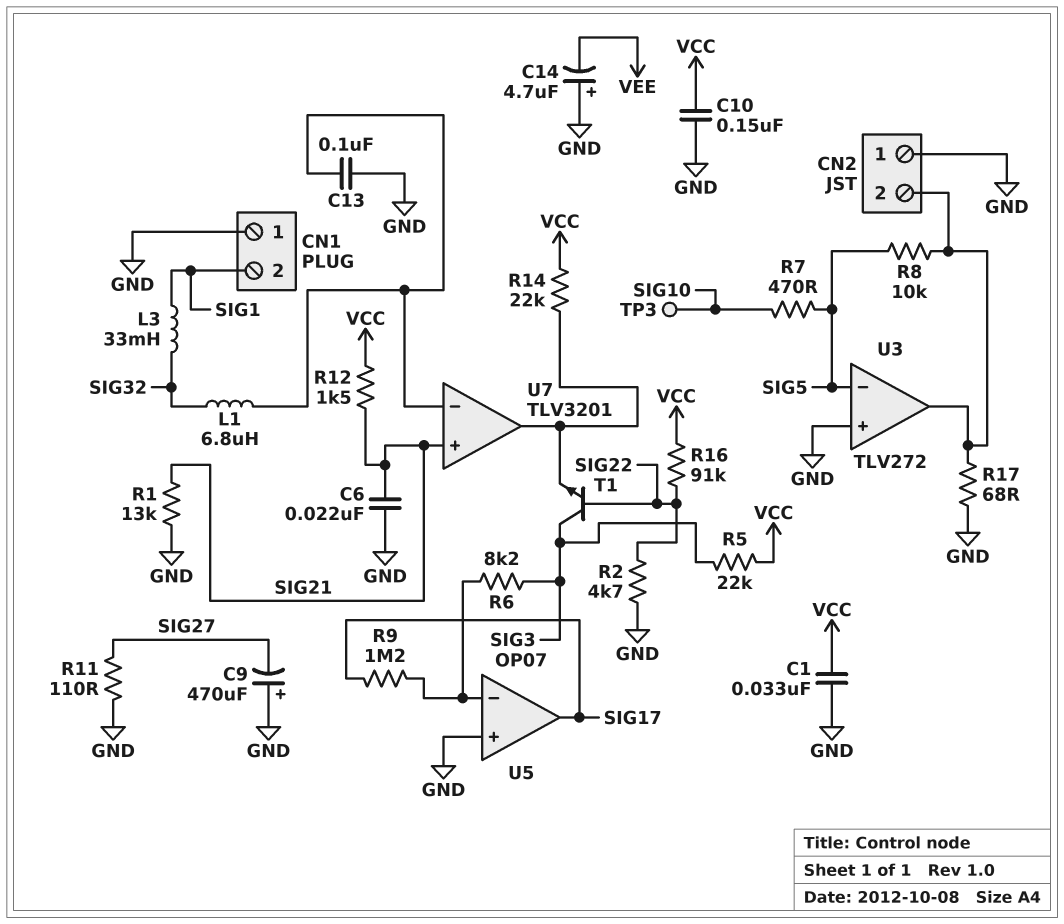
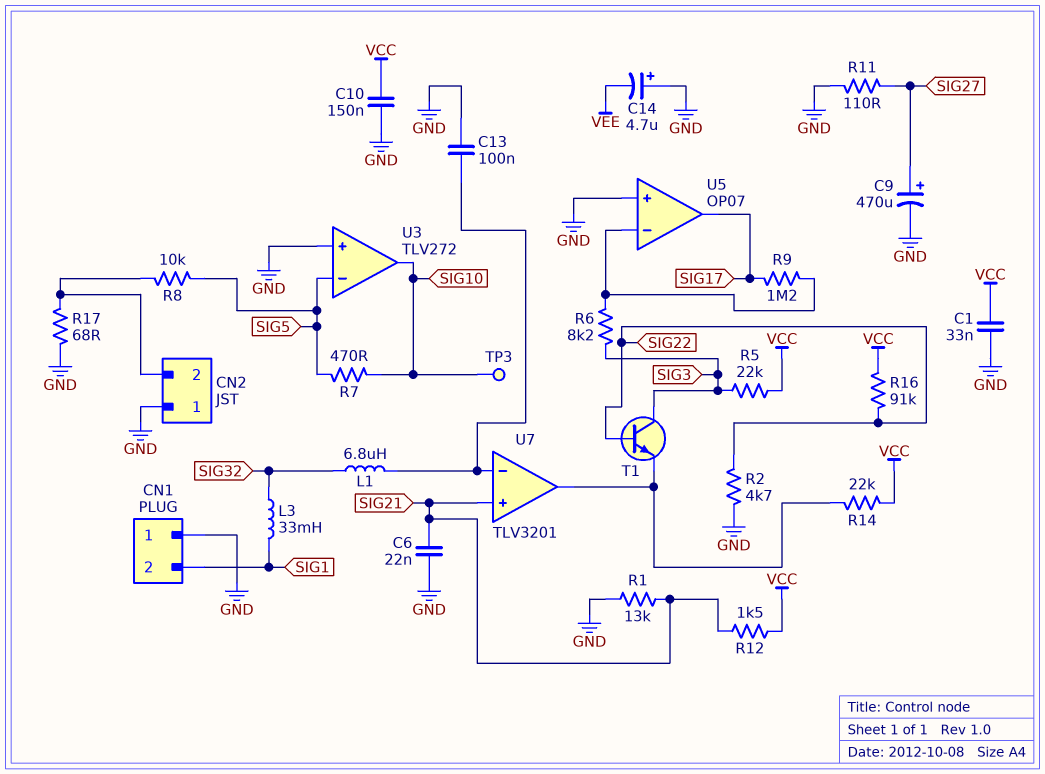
C9: 470uF (plus GND, minus SIG27) -> 470uF (plus SIG27, minus GND)
U3 pin out: CN2/2 -> SIG10

